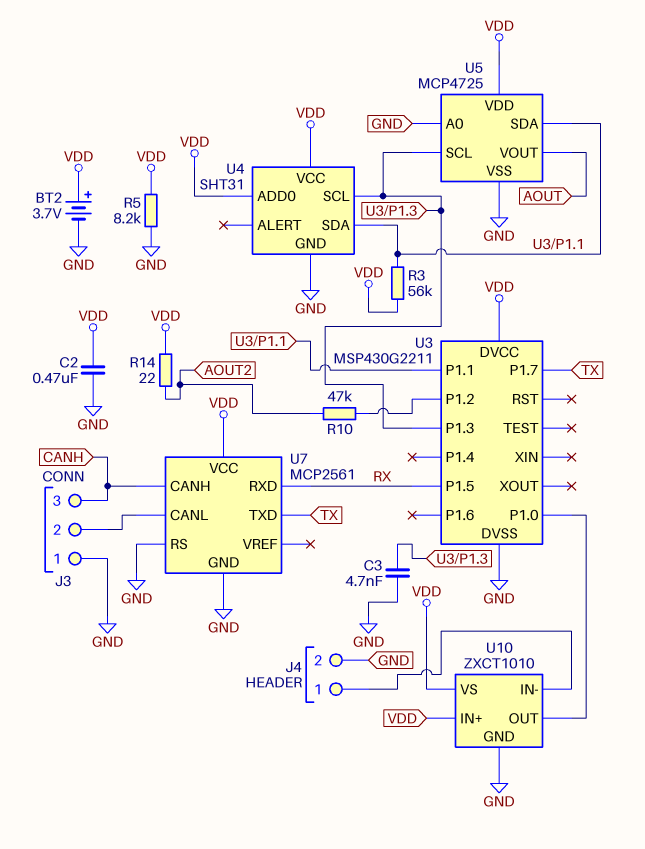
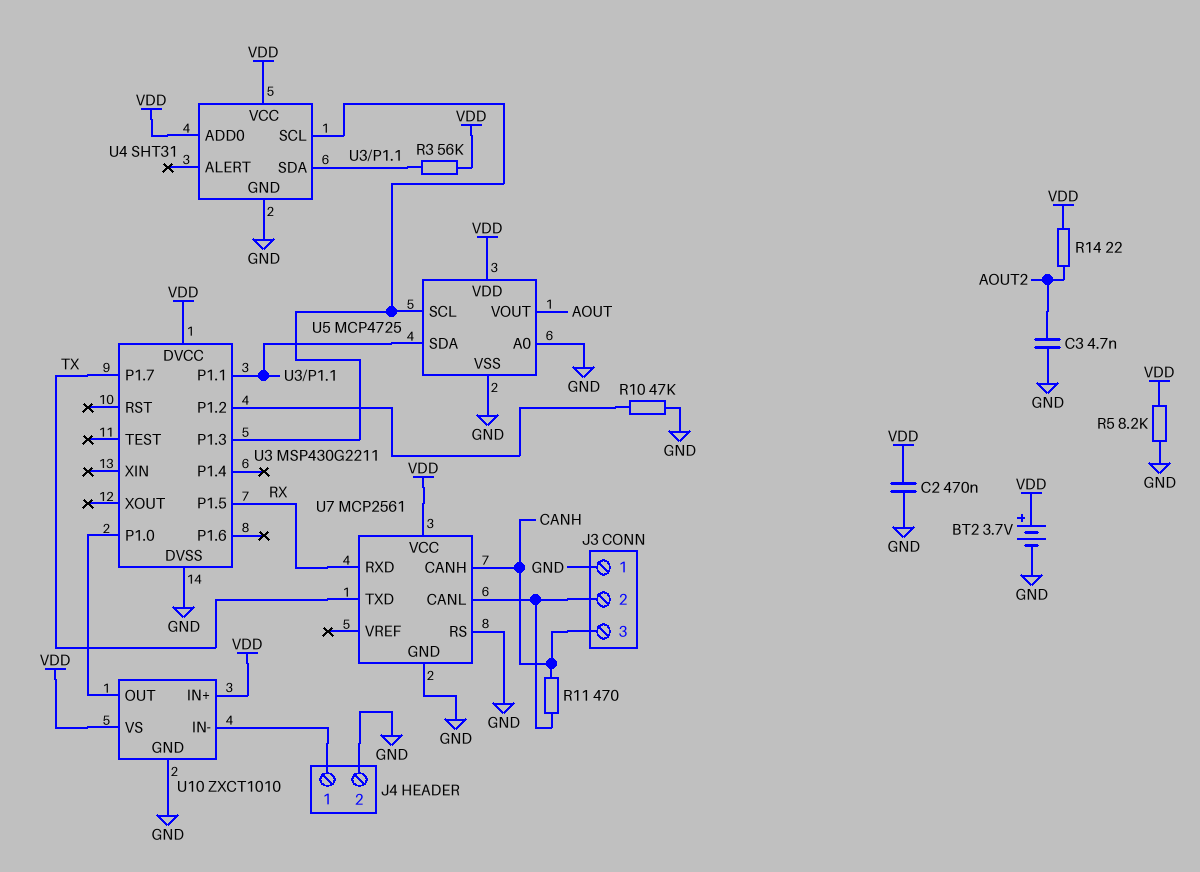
C3: 4.7nF (GND, U3/P1.3) -> 4.7nF (AOUT2, GND)
R10: 47k (AOUT2, U3/P1.2) -> 47k (GND, U3/P1.2)
R11: none -> 470 (CANH, J3/2)

